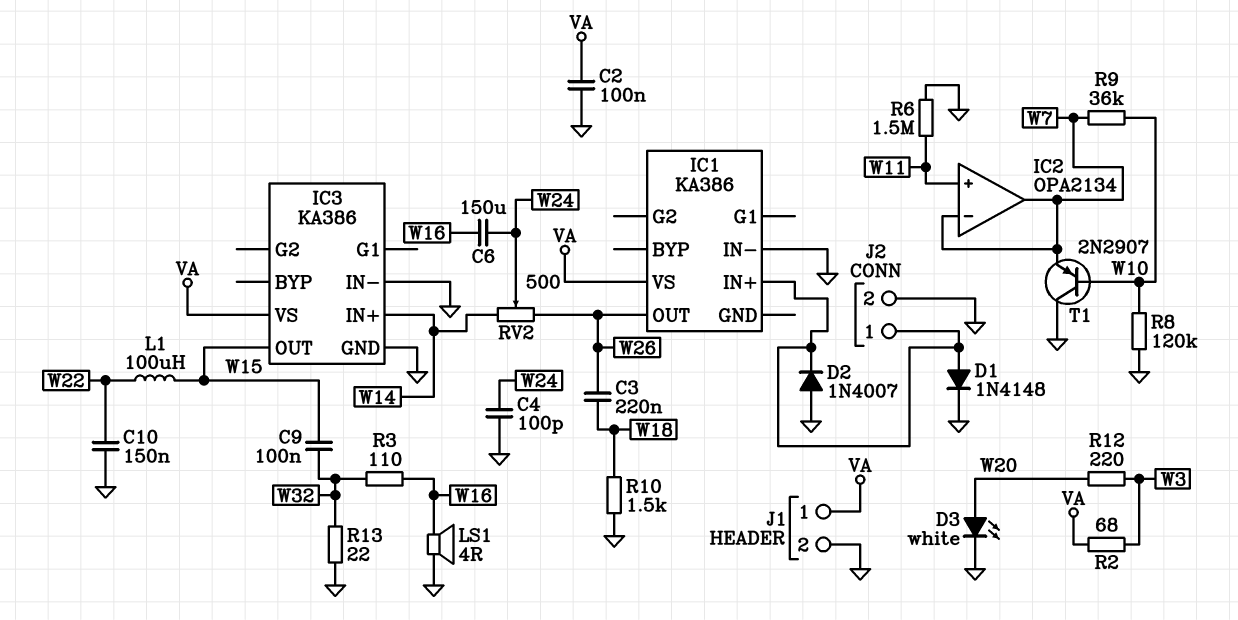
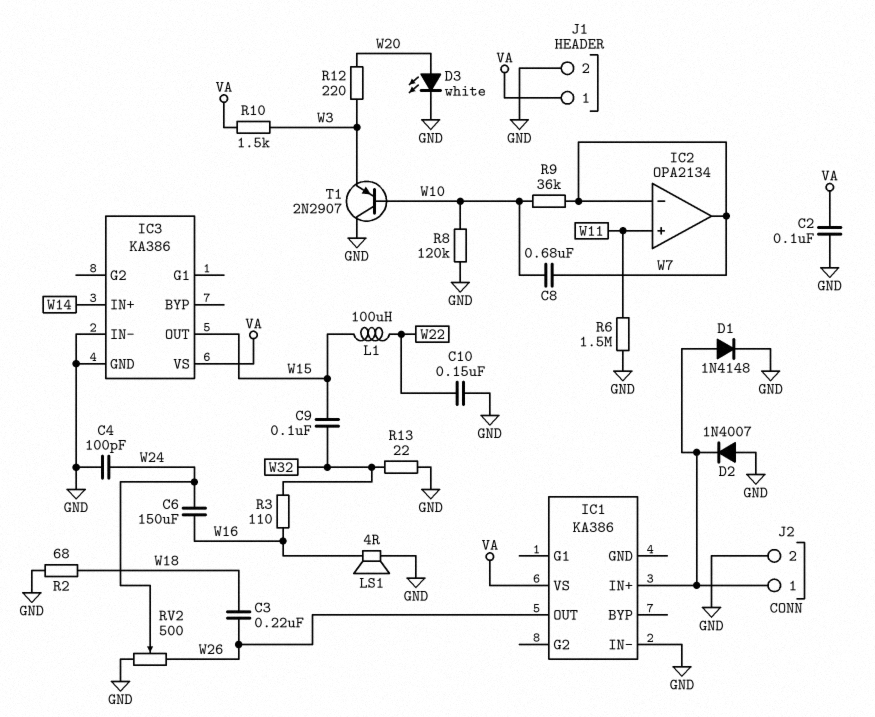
C8: none -> 680nF (W7, W10)
R2: 68 (VA, W3) -> 68 (GND, W18)
R10: 1.5k (GND, W18) -> 1.5k (VA, W3)
RV2: 500 (W14, W26, wiper W24) -> 500 (GND, W26, wiper W24)
T1: PNP 2N2907 (B W10, C GND, E W7) -> PNP 2N2907 (B W10, C GND, E W3)

